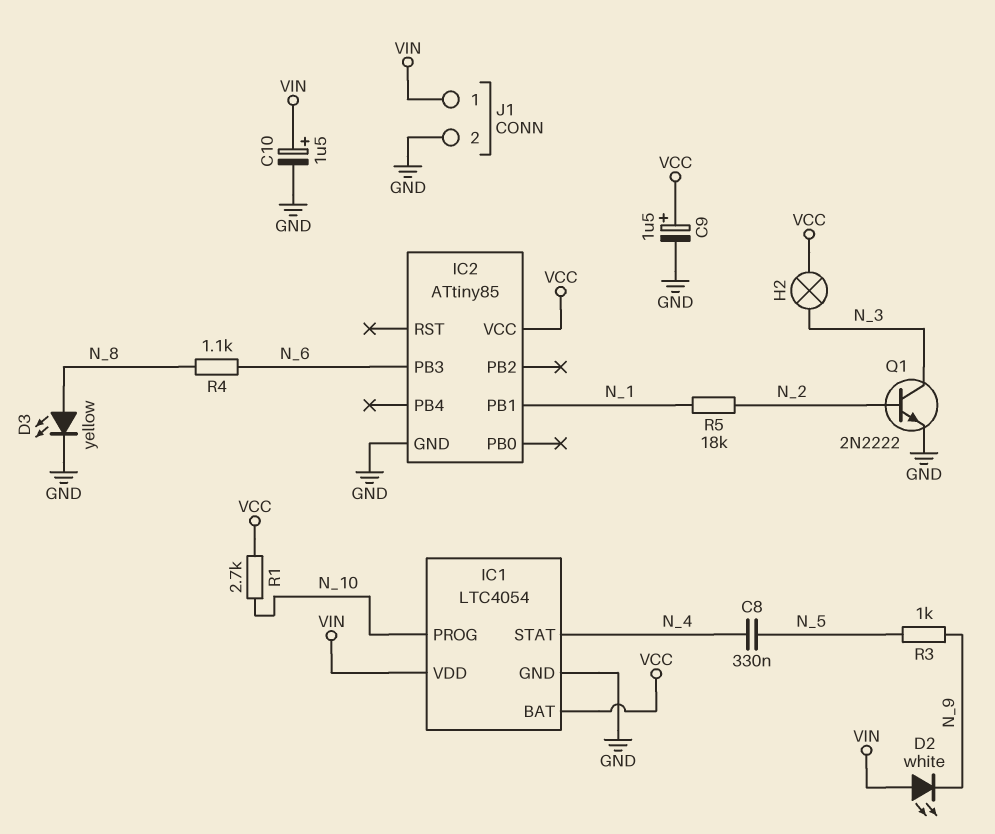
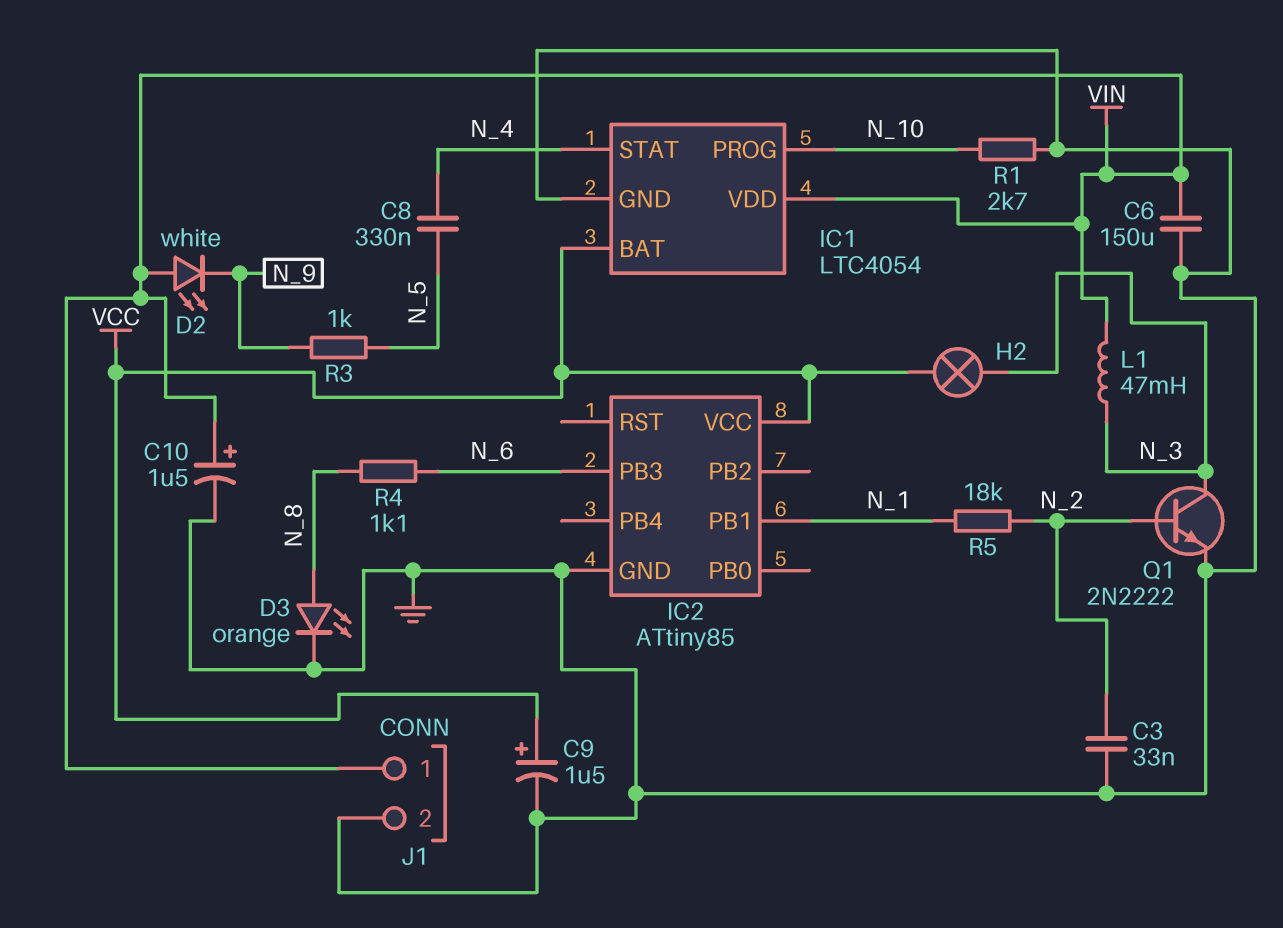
C3: none -> 33nF (GND, N_2)
C6: none -> 150uF (GND, VIN)
D3: LED yellow (A N_8, K GND) -> LED orange (A N_8, K GND)
L1: none -> 47mH (N_3, VIN)
R1: 2.7k (N_10, VCC) -> 2.7k (GND, N_10)

